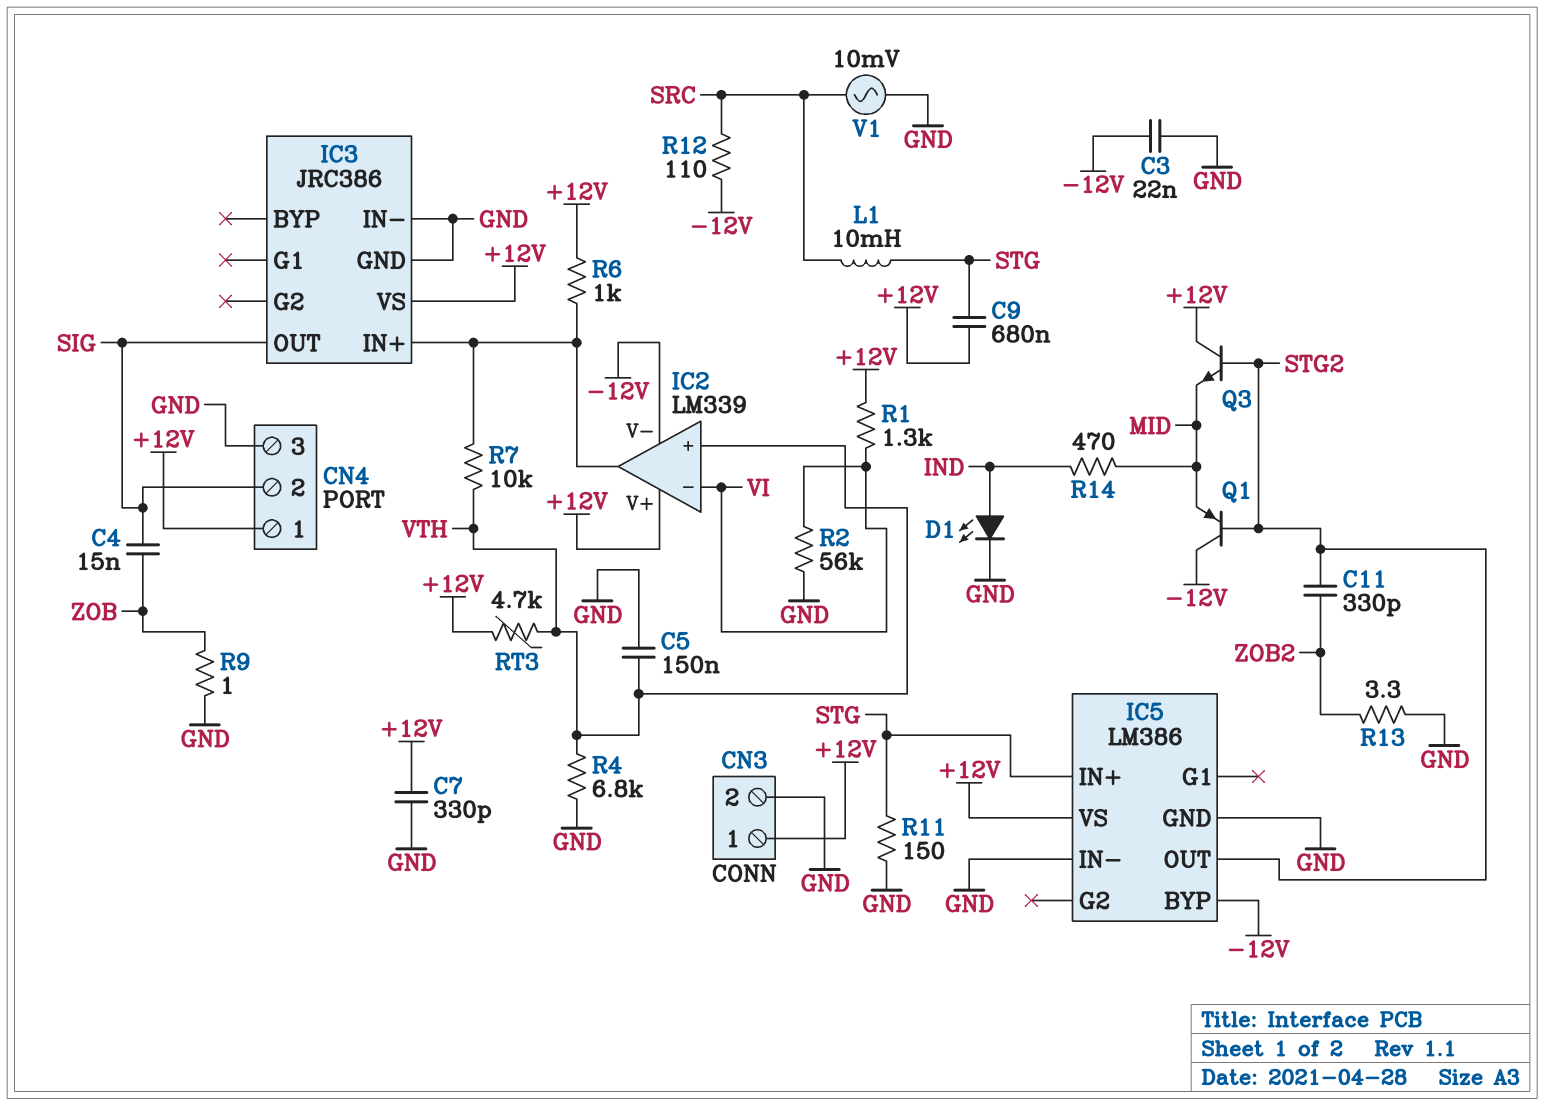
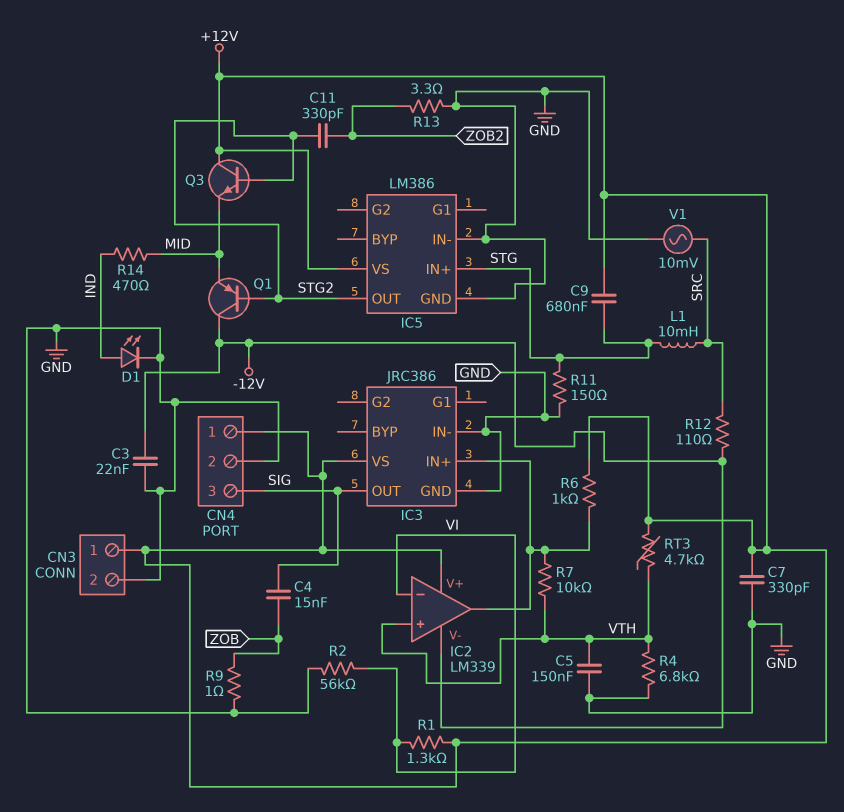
CN4 pin 2: SIG -> GND
CN4 pin 3: GND -> SIG
IC5 pin BYP: -12V -> none

